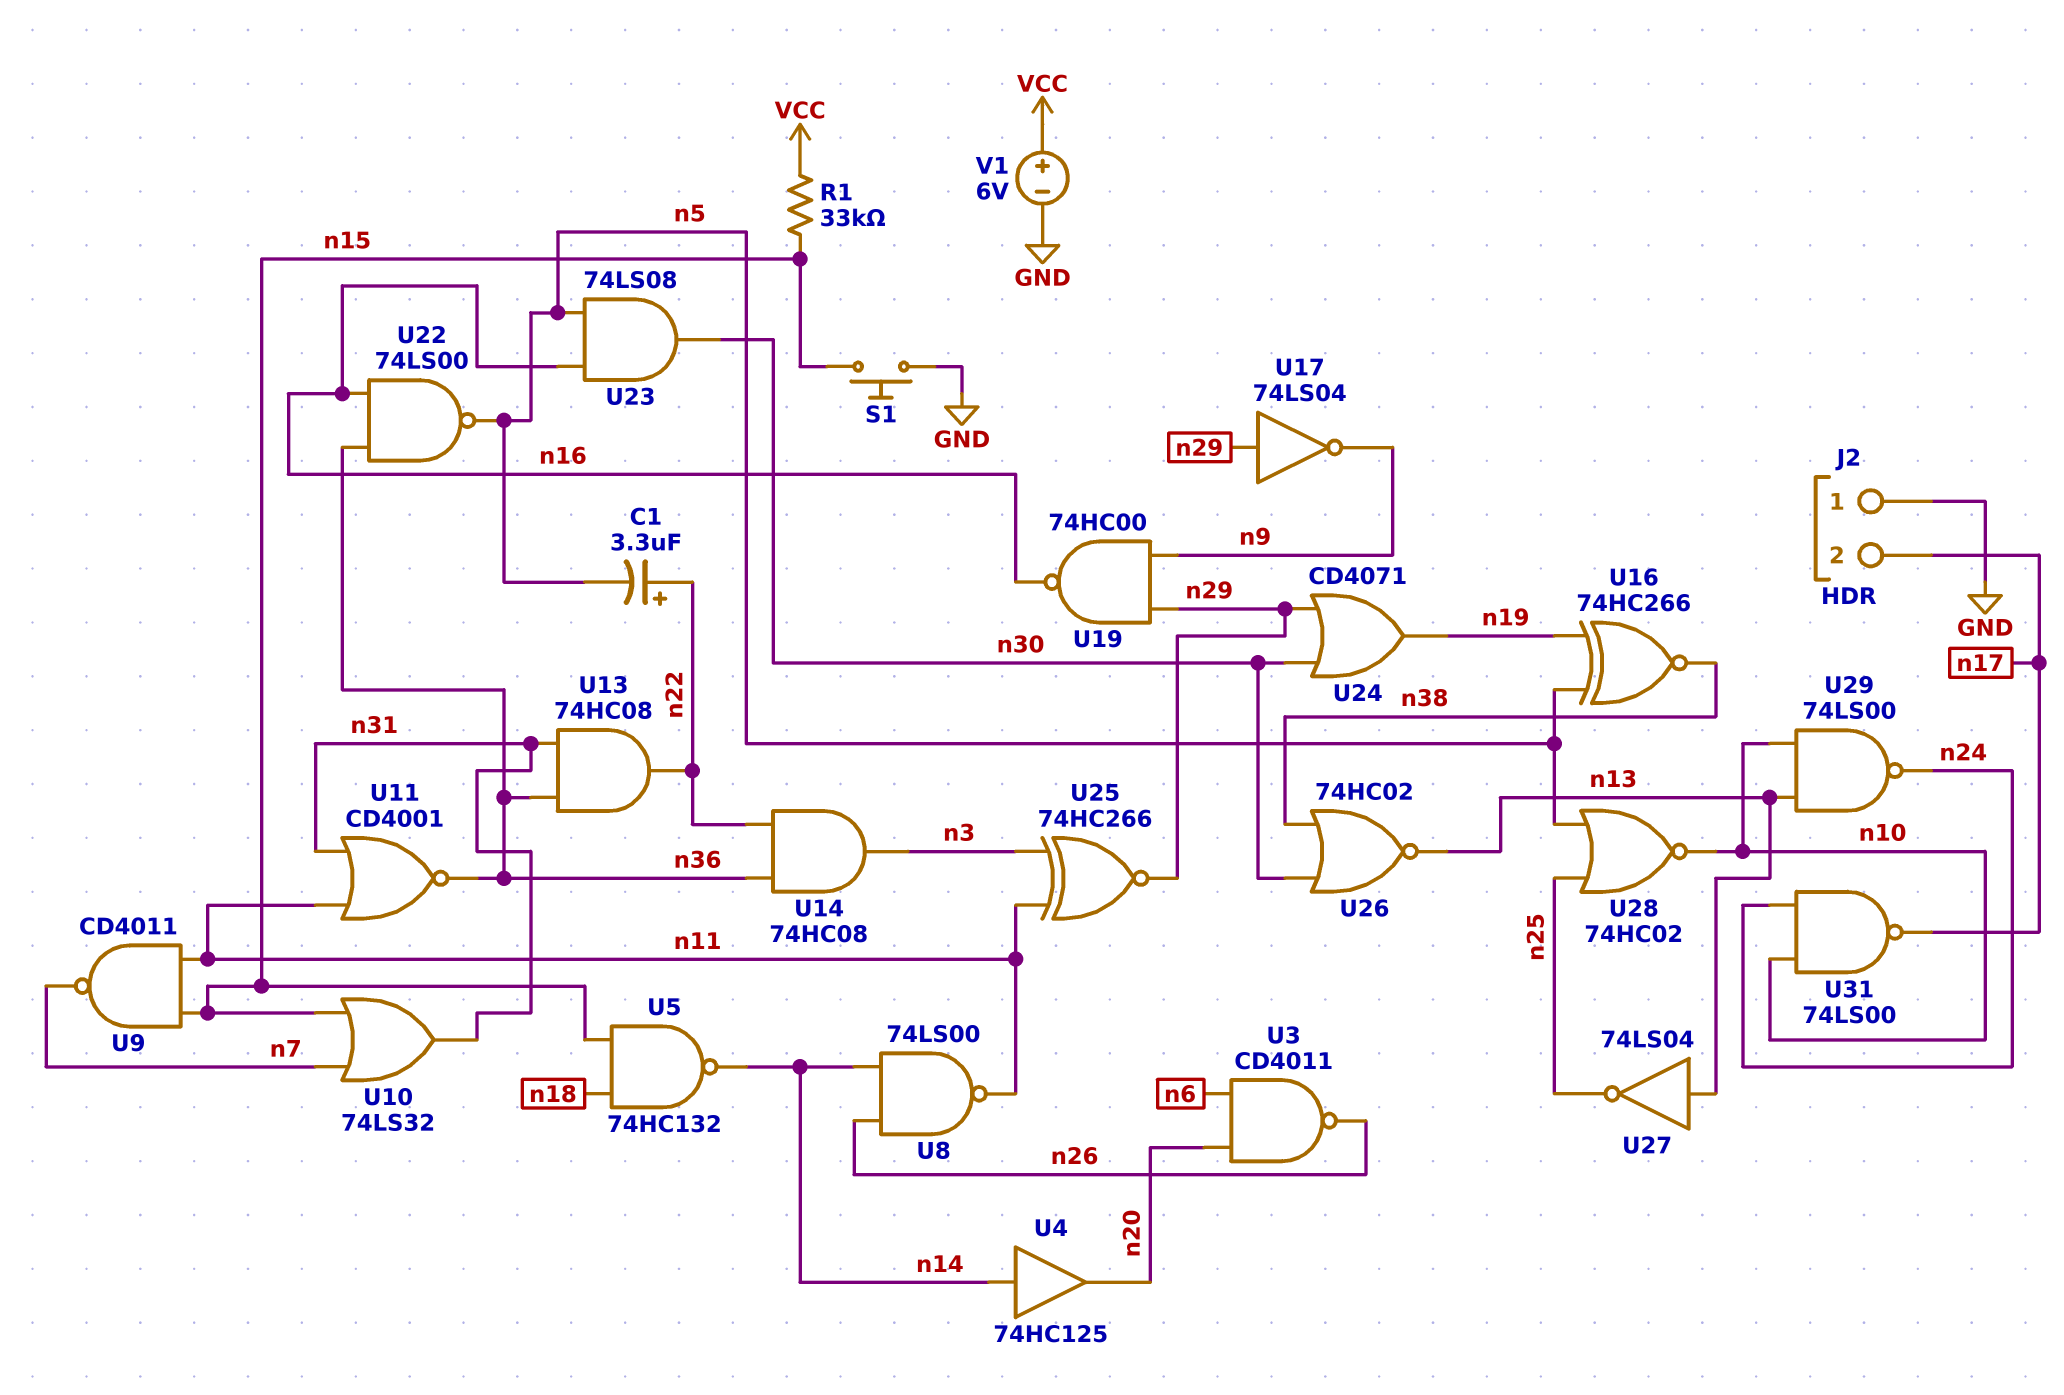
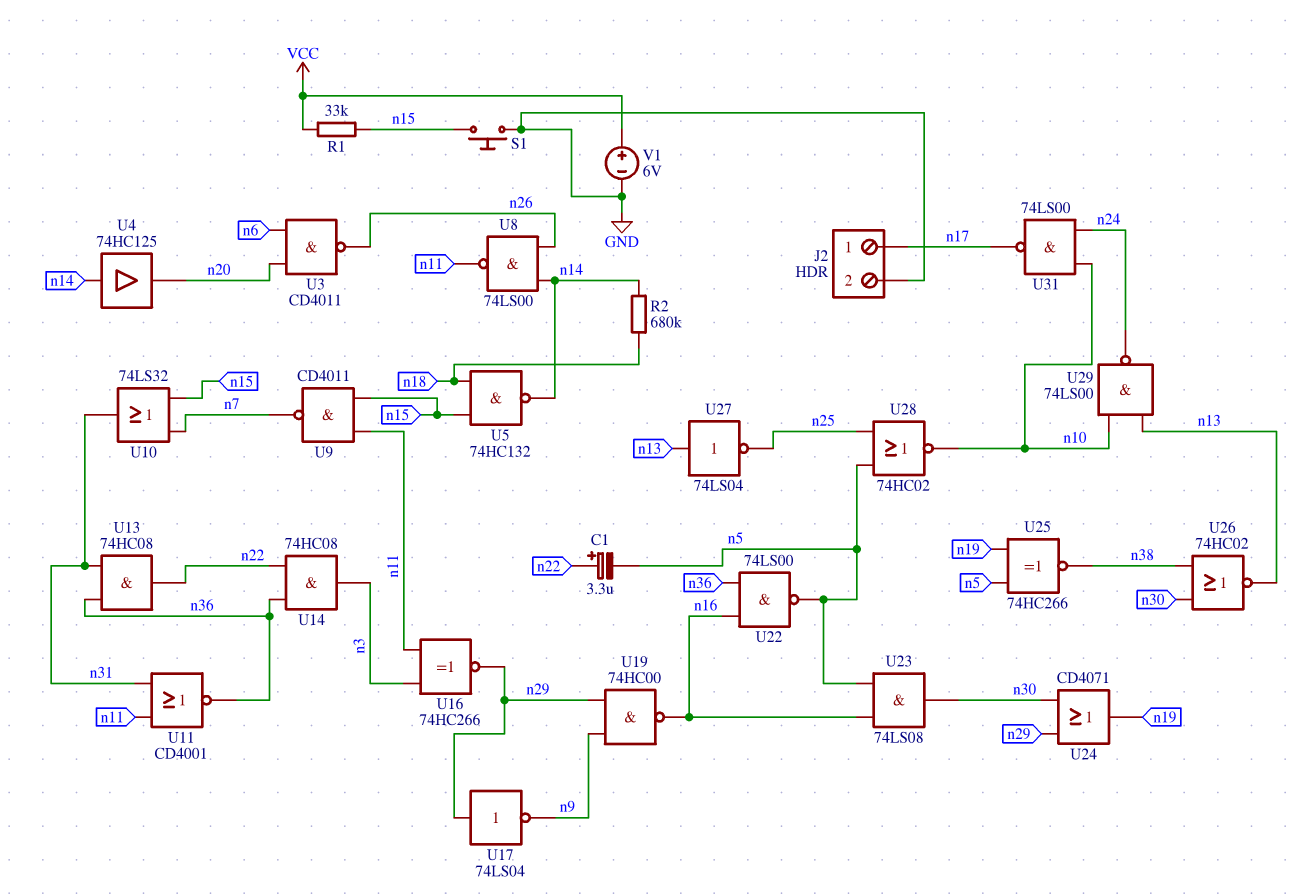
J2 pin 1: GND -> n17
J2 pin 2: n17 -> GND
R2: none -> 680k (n14, n18)
U16: XNOR 74HC266 (in n5, in n19, out n38) -> XNOR 74HC266 (in n3, in n11, out n29)
U25: XNOR 74HC266 (in n3, in n11, out n29) -> XNOR 74HC266 (in n5, in n19, out n38)

